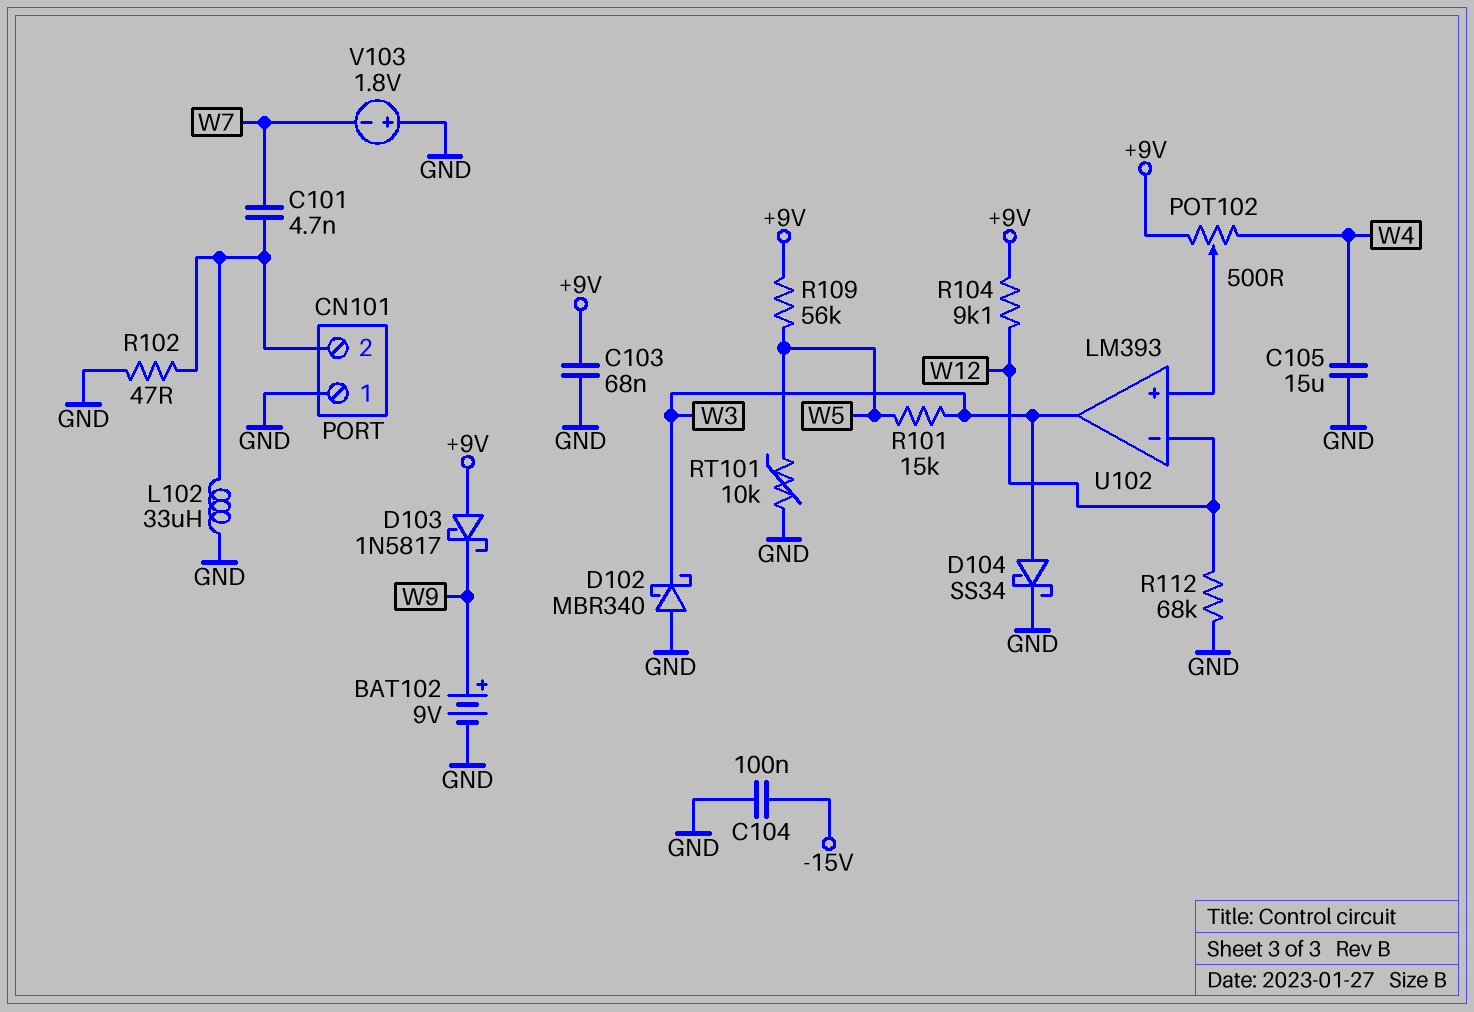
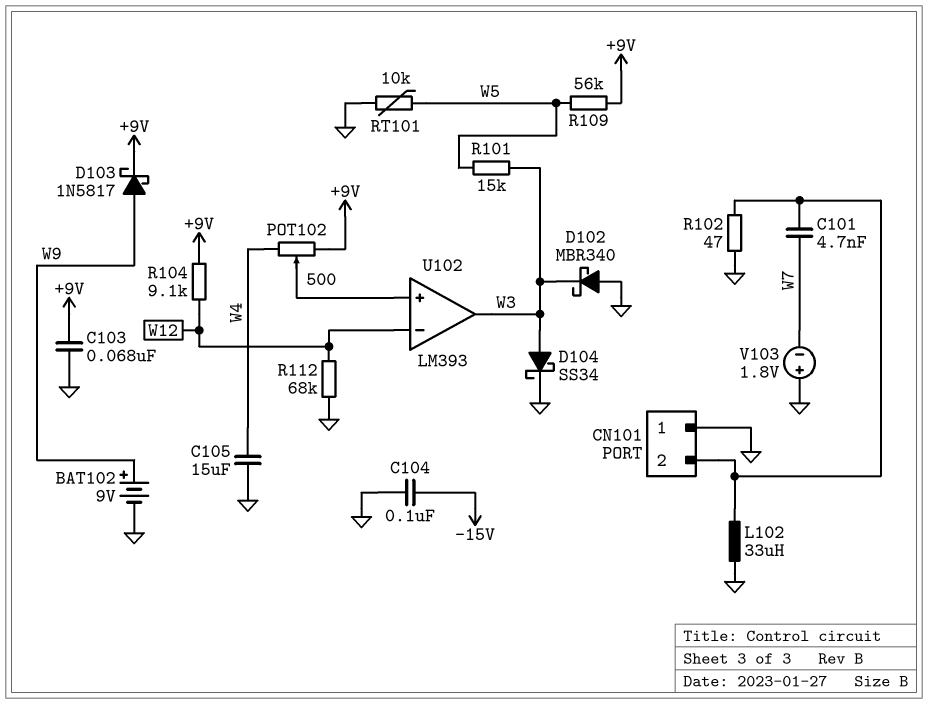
D103: schottky 1N5817 (A +9V, K W9) -> schottky 1N5817 (A W9, K +9V)

